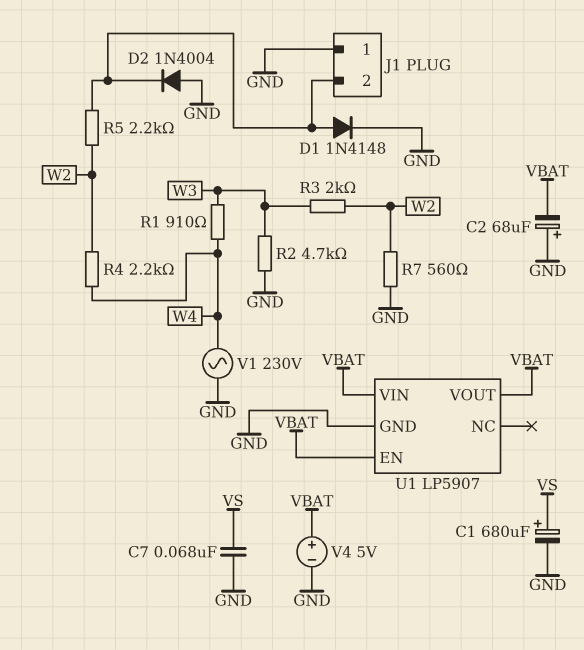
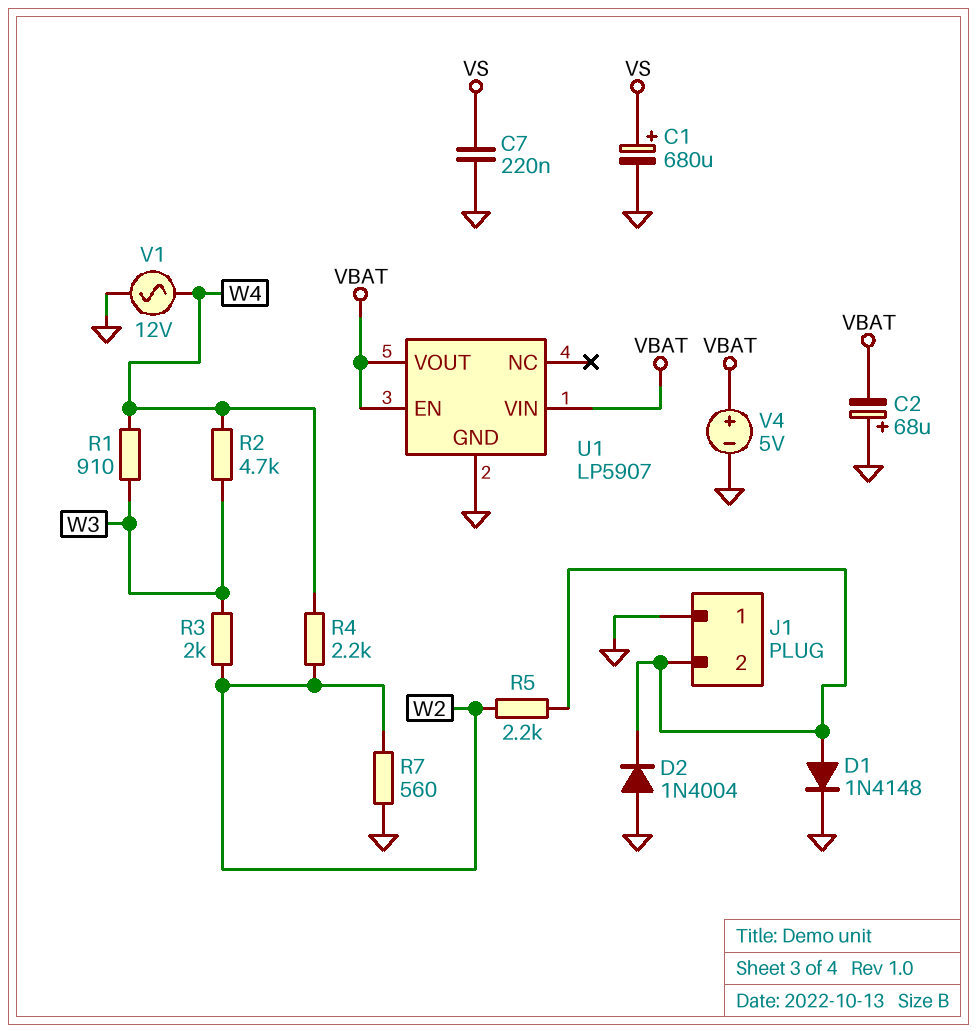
C7: 68nF (GND, VS) -> 220nF (GND, VS)
R2: 4.7k (GND, W3) -> 4.7k (W3, W4)
V1: AC 230V (GND, W4) -> AC 12V (GND, W4)

